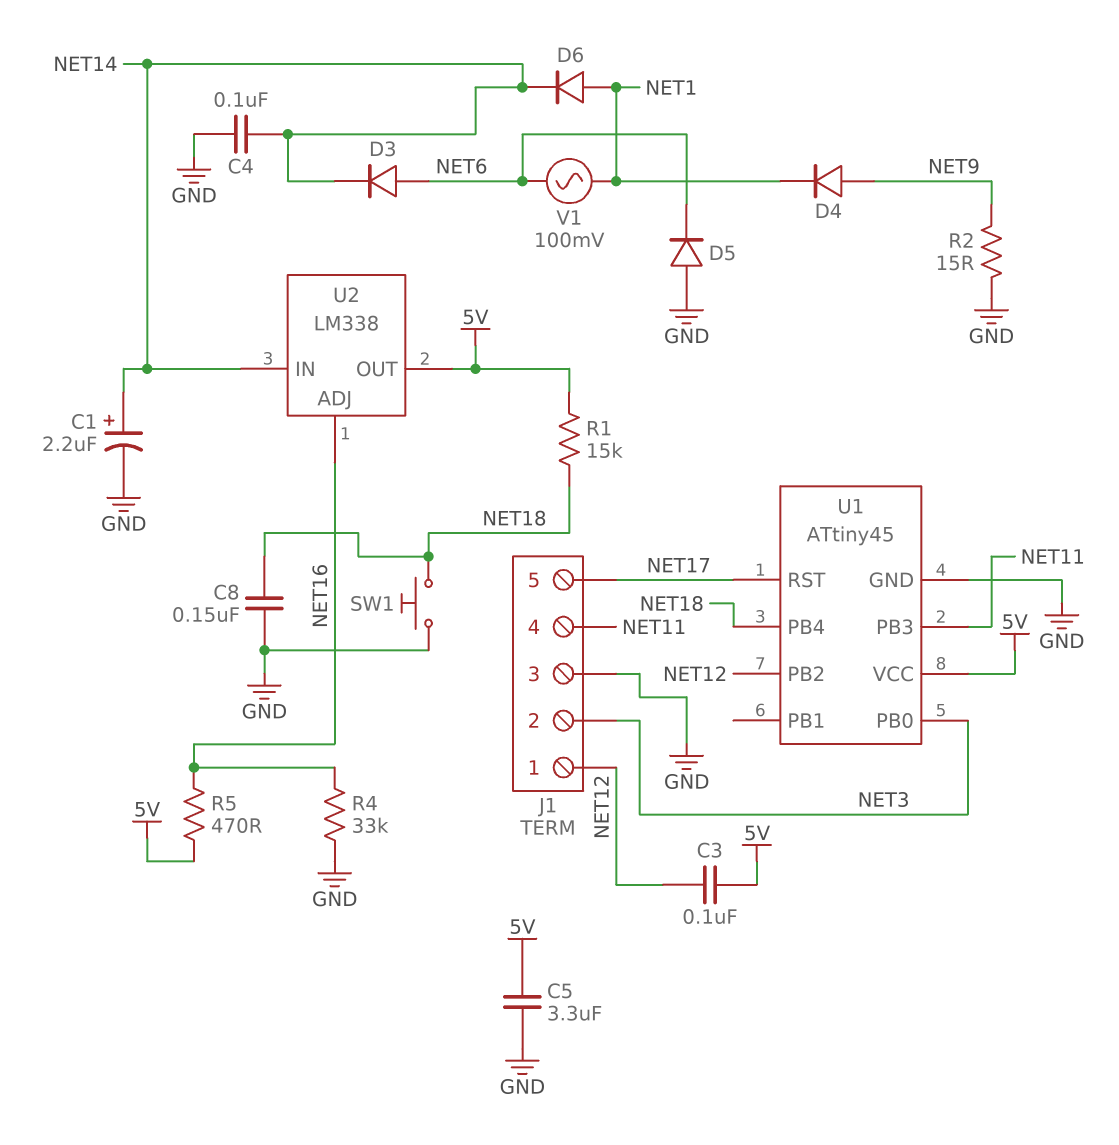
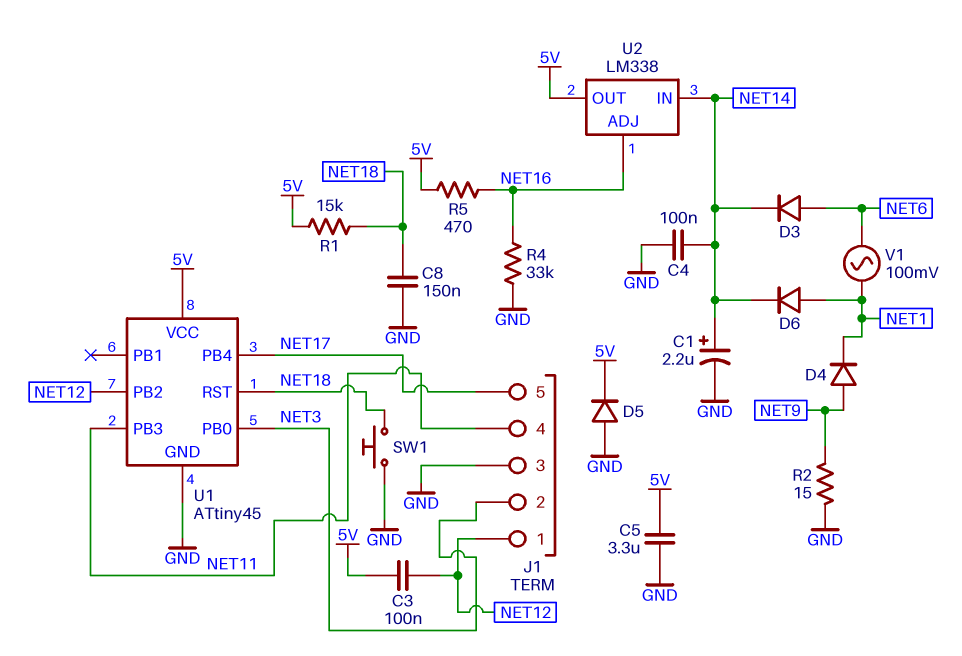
D5: diode (A GND, K NET6) -> diode (A GND, K 5V)
U1 pin PB4: NET18 -> NET17
U1 pin RST: NET17 -> NET18

